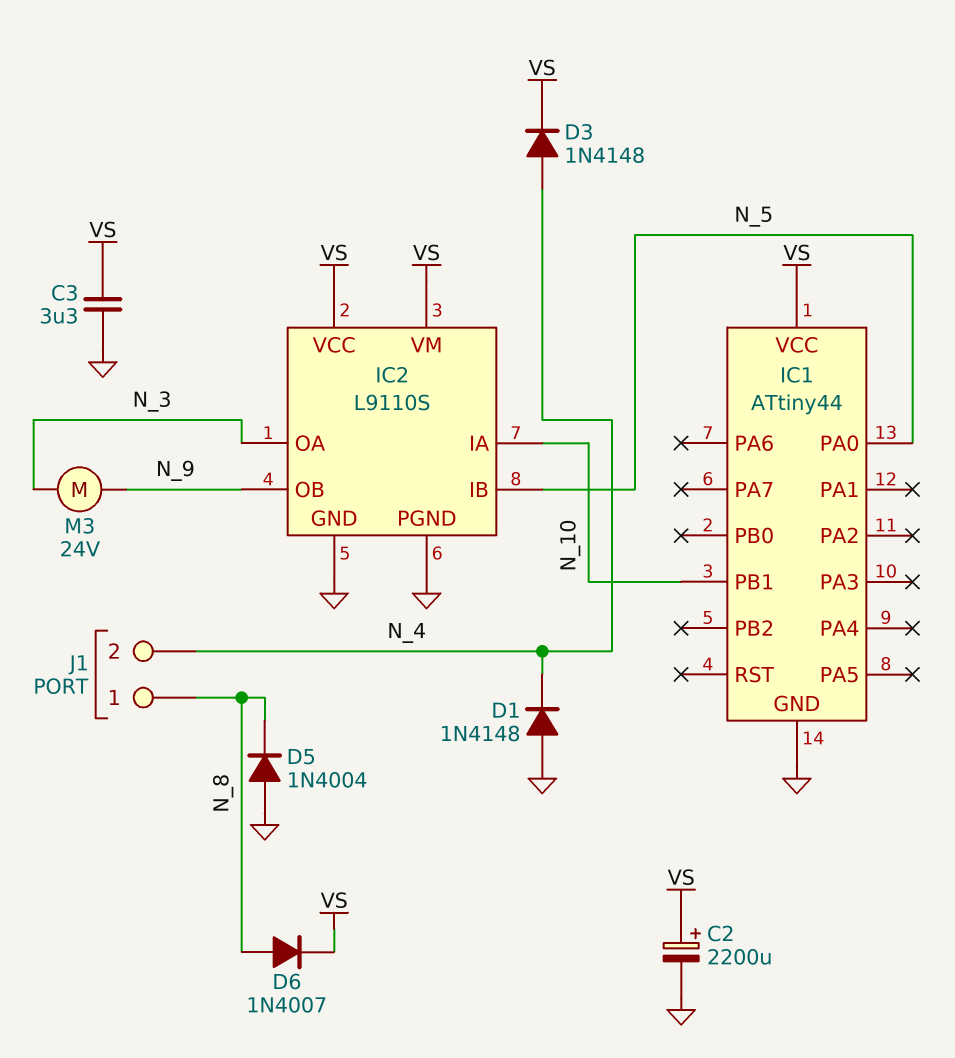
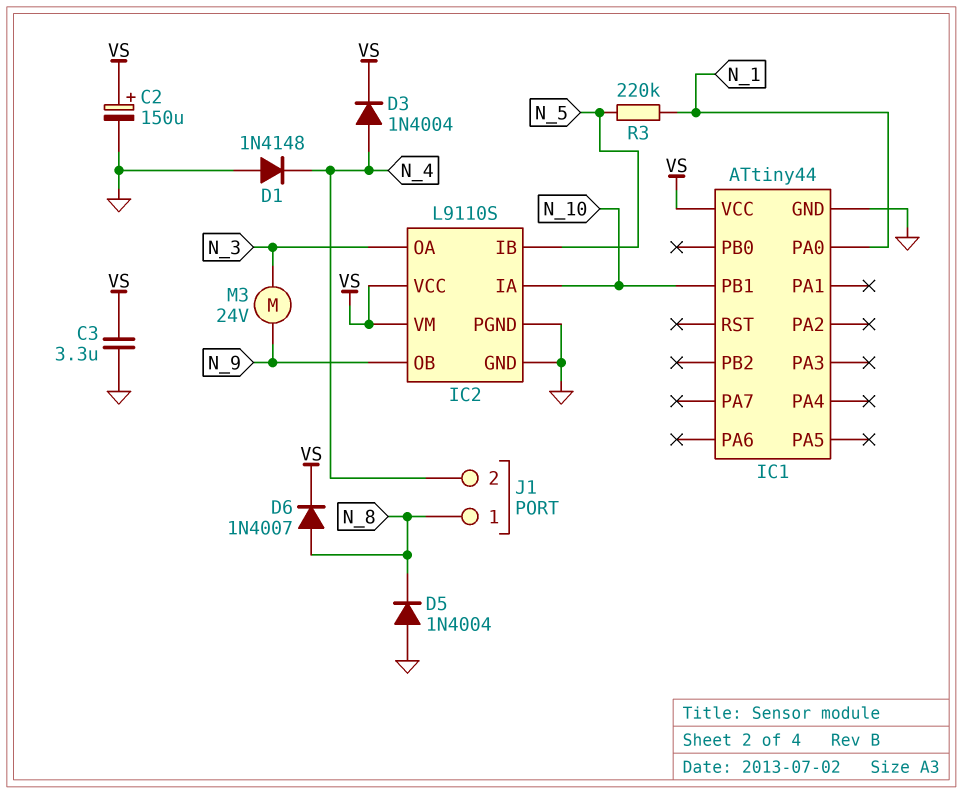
C2: 2200uF (plus VS, minus GND) -> 150uF (plus VS, minus GND)
D3: diode 1N4148 (A N_4, K VS) -> diode 1N4004 (A N_4, K VS)
IC1 pin PA0: N_5 -> N_1
R3: none -> 220k (N_1, N_5)

